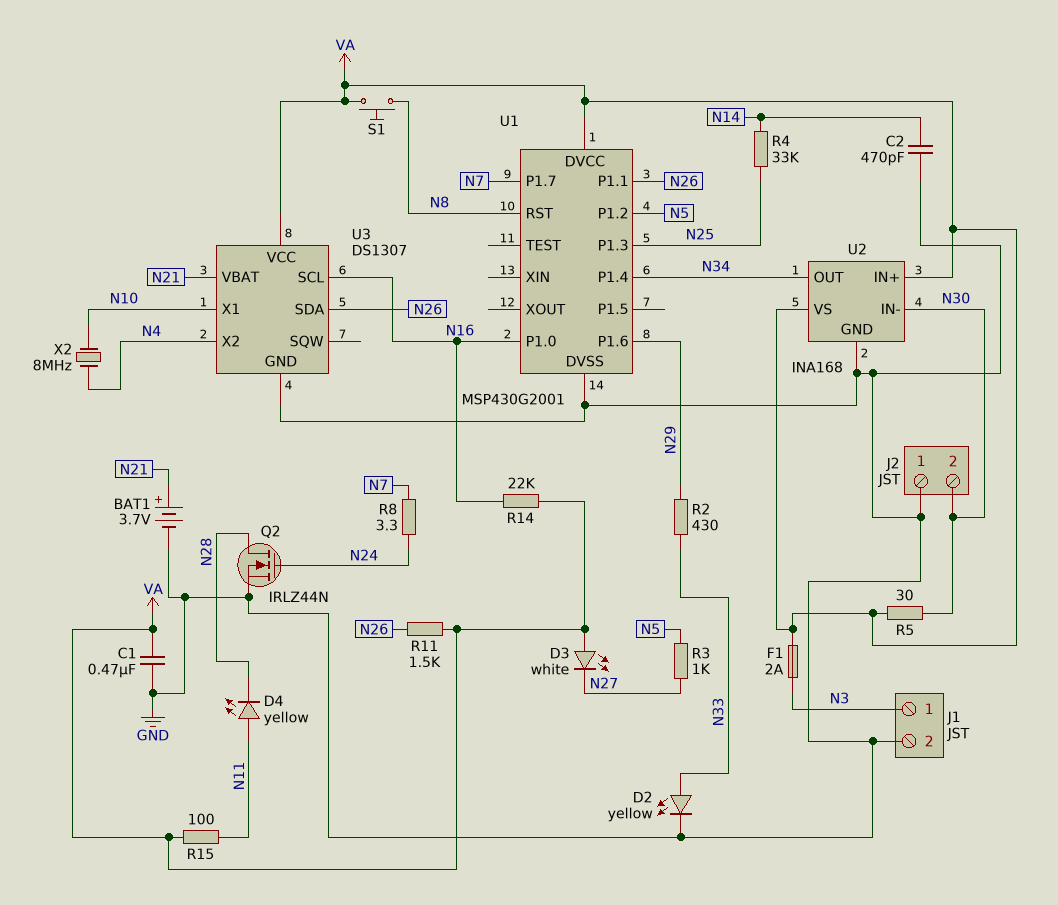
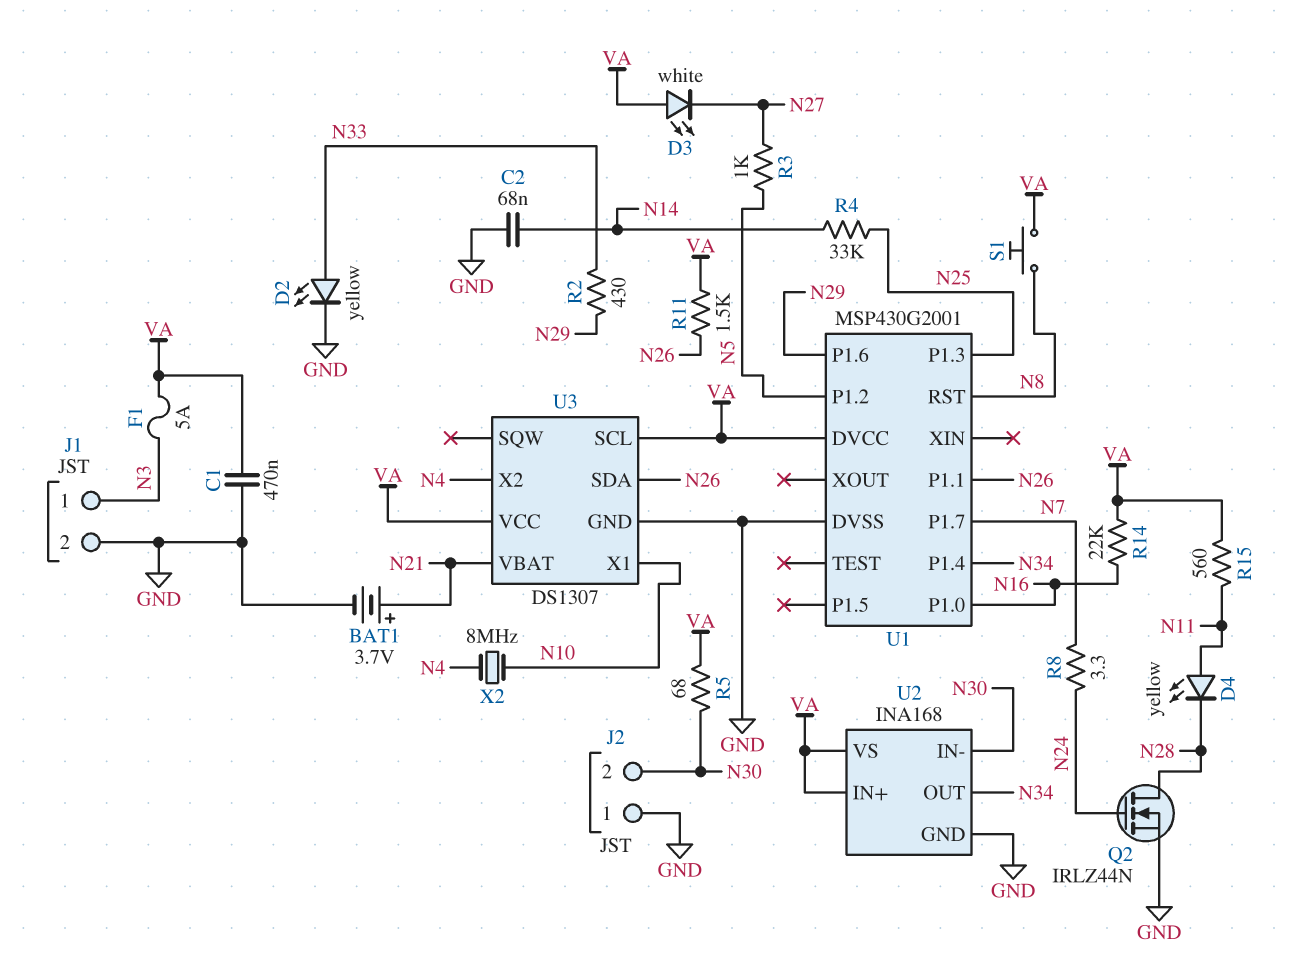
C2: 470pF (GND, N14) -> 68nF (GND, N14)
F1: 2A (N3, VA) -> 5A (N3, VA)
R5: 30 (N30, VA) -> 68 (N30, VA)
R15: 100 (N11, VA) -> 560 (N11, VA)
U3 pin SCL: N16 -> VA

